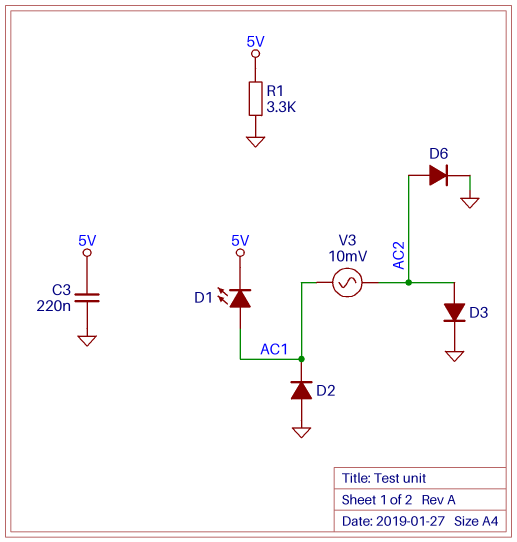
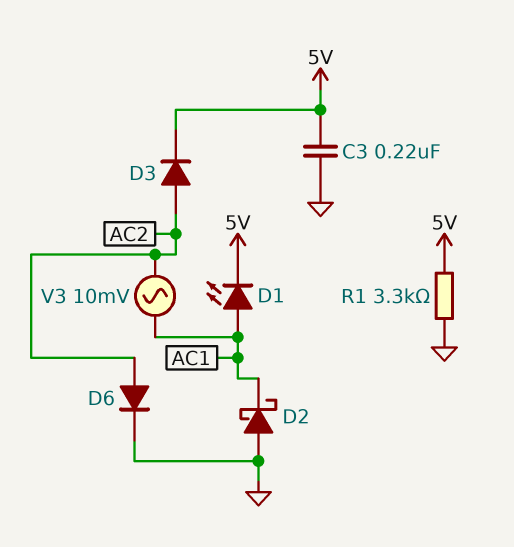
D2: diode (A GND, K AC1) -> schottky (A GND, K AC1)
D3: diode (A AC2, K GND) -> diode (A AC2, K 5V)

